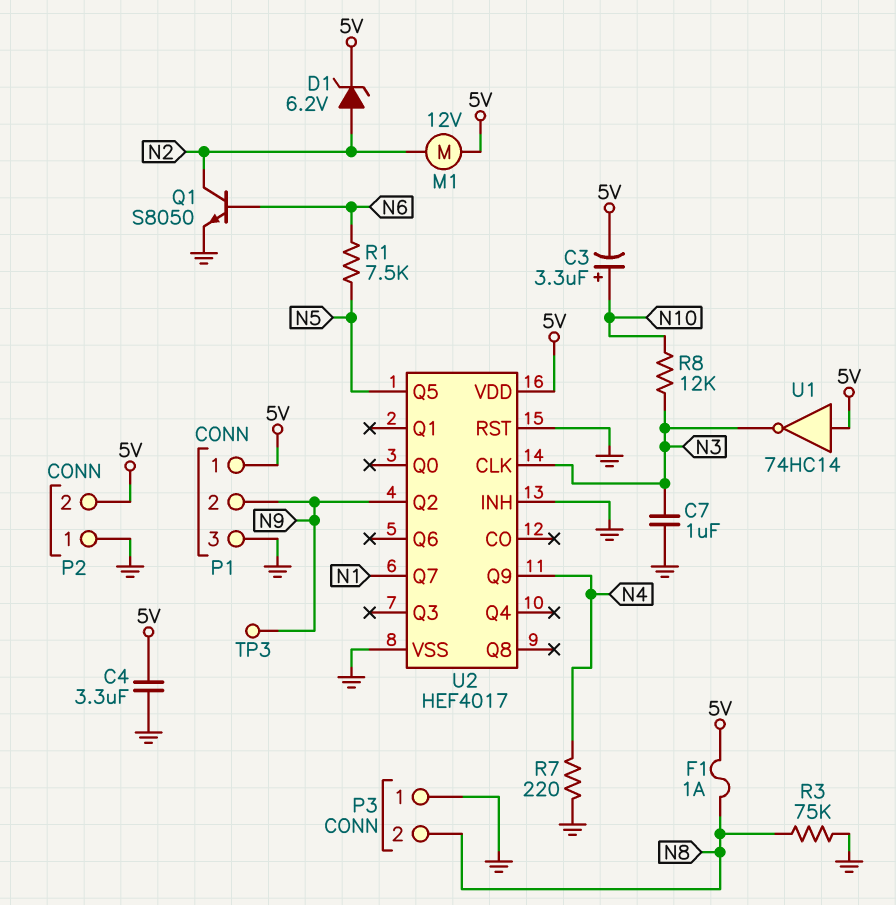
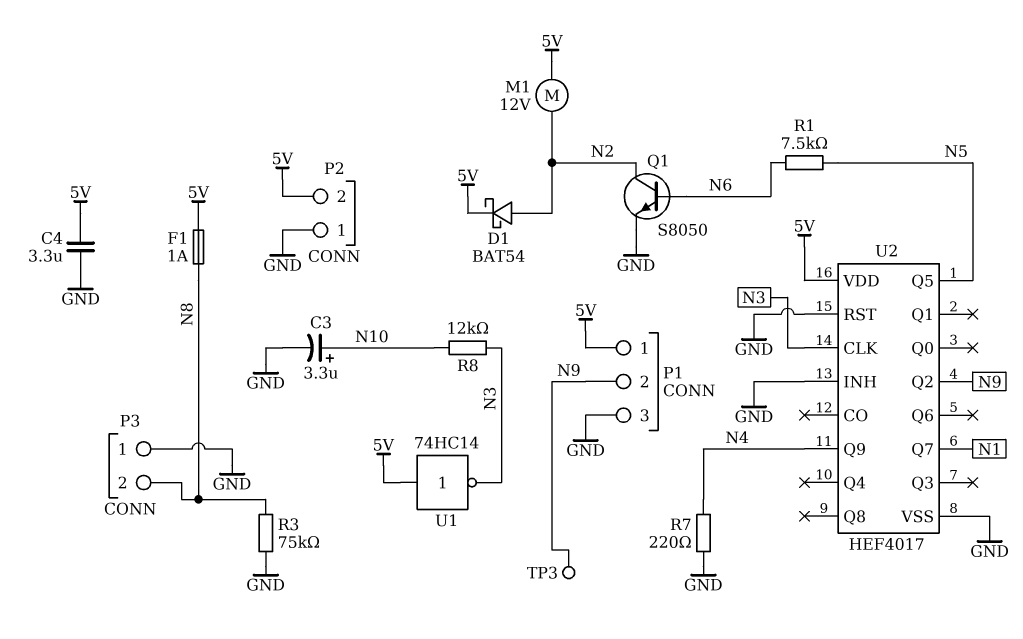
C3: 3.3uF (plus N10, minus 5V) -> 3.3uF (plus N10, minus GND)
C7: 1uF (GND, N3) -> none
D1: zener 6.2V (A N2, K 5V) -> schottky BAT54 (A N2, K 5V)

